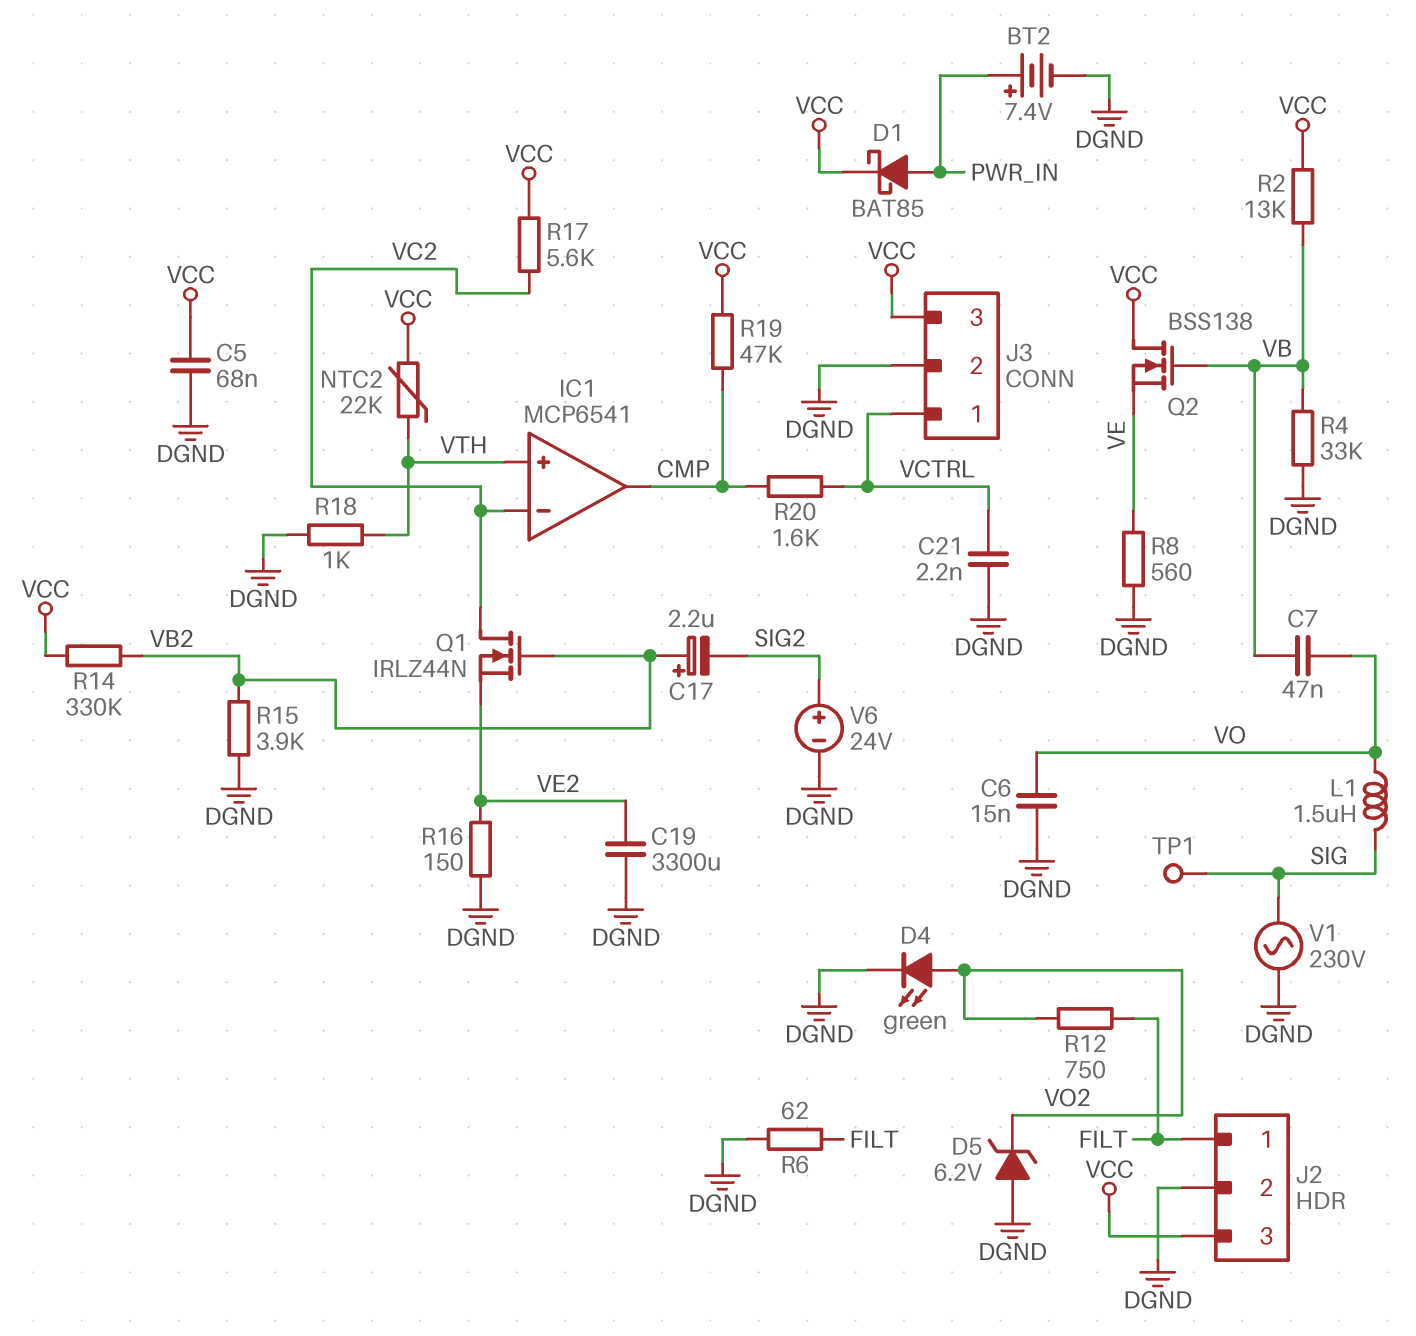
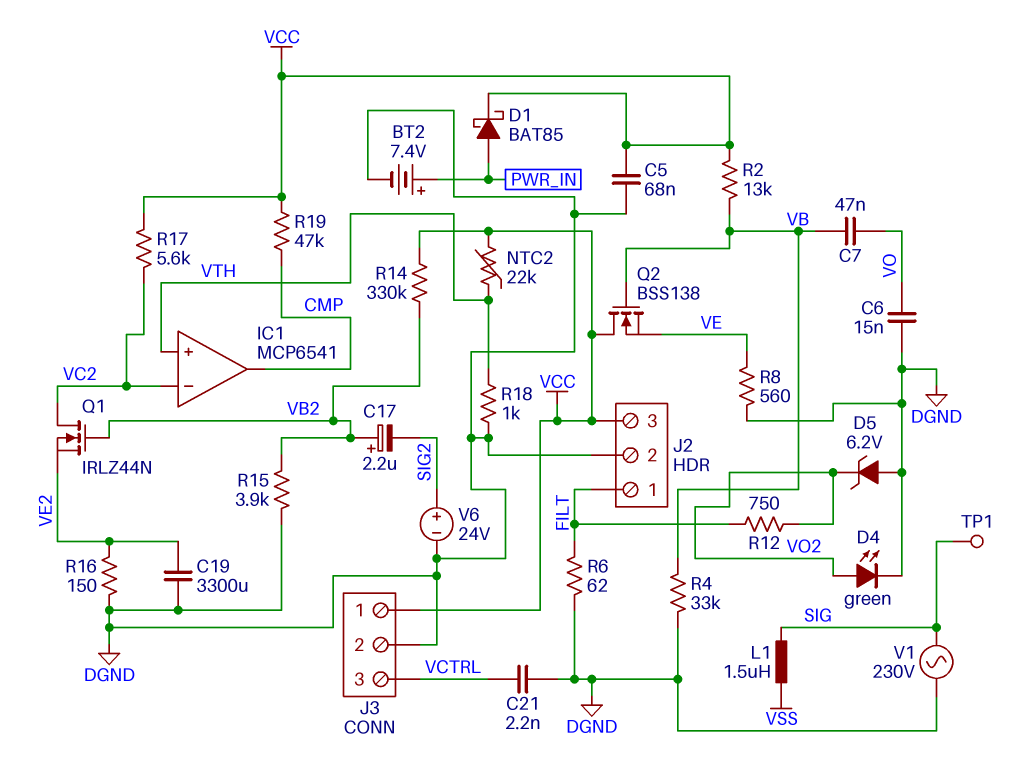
J3 pin 1: VCTRL -> VCC
J3 pin 3: VCC -> VCTRL
L1: 1.5uH (SIG, VO) -> 1.5uH (SIG, VSS)
R20: 1.6k (CMP, VCTRL) -> none

